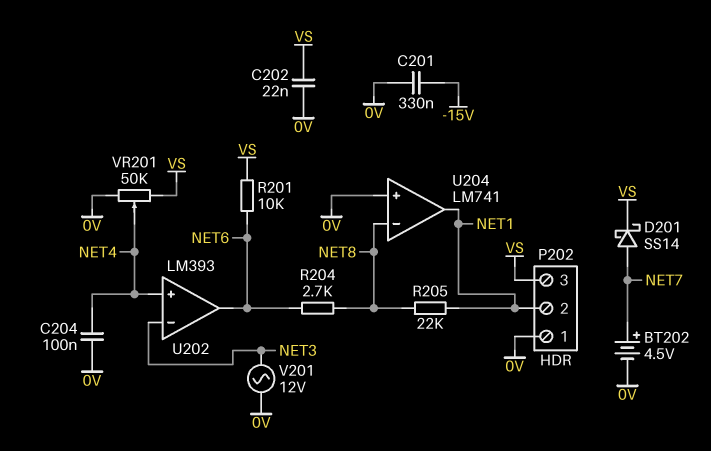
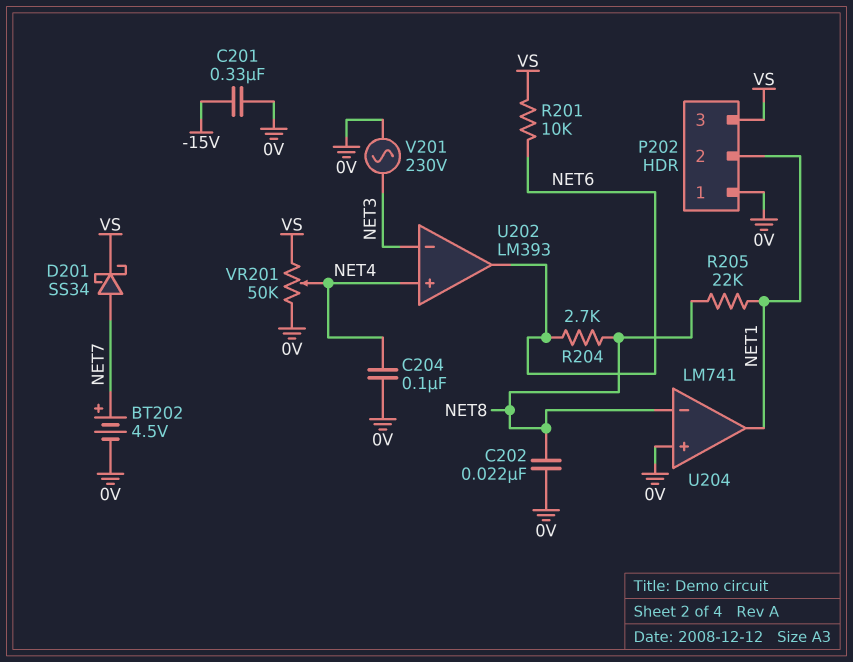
C202: 22nF (0V, VS) -> 22nF (0V, NET8)
D201: schottky SS14 (A NET7, K VS) -> schottky SS34 (A NET7, K VS)
V201: AC 12V (0V, NET3) -> AC 230V (0V, NET3)

